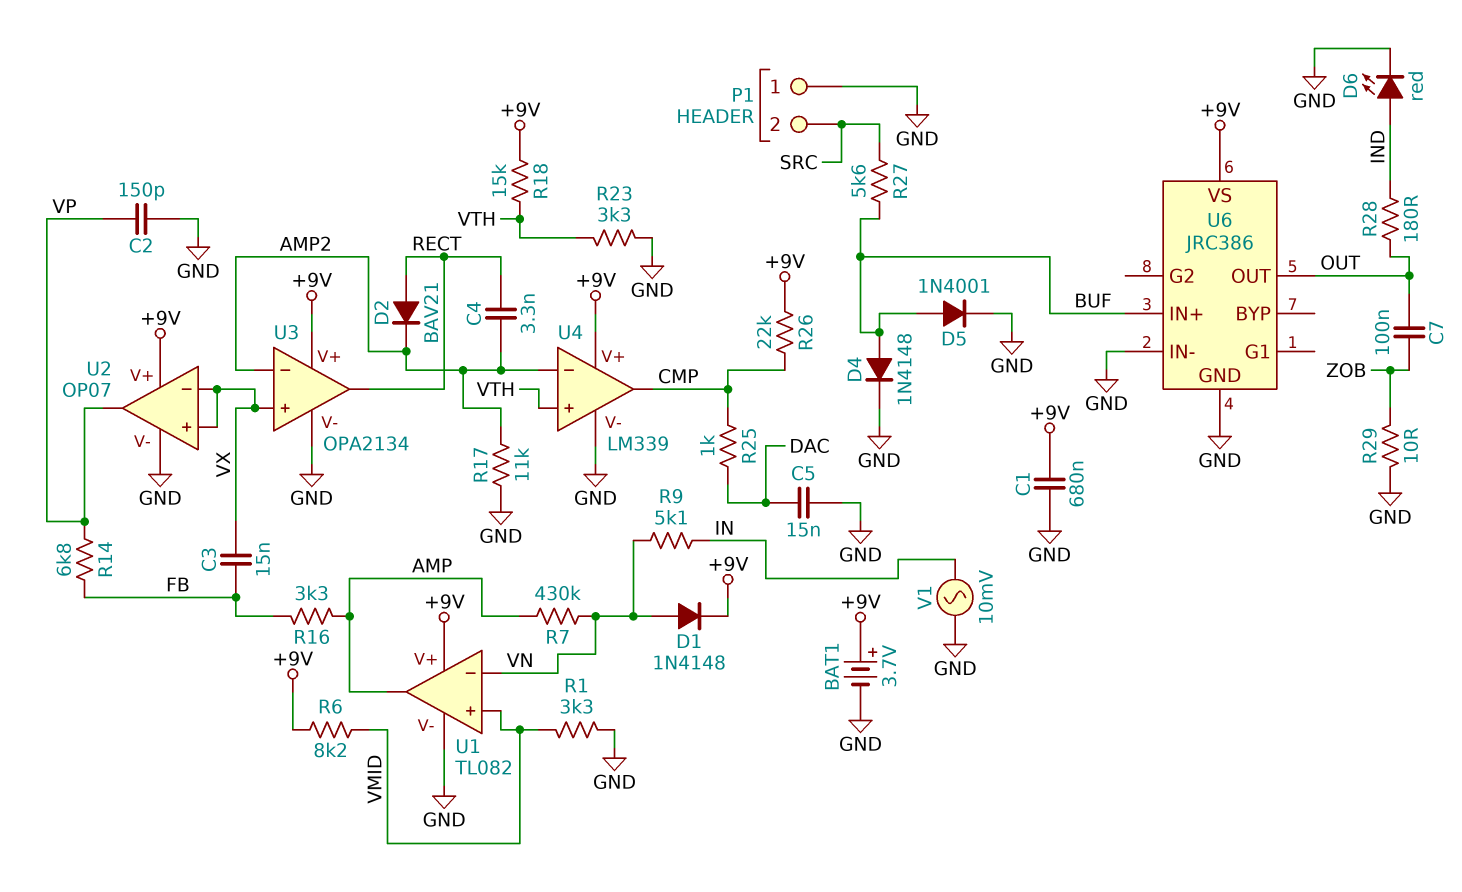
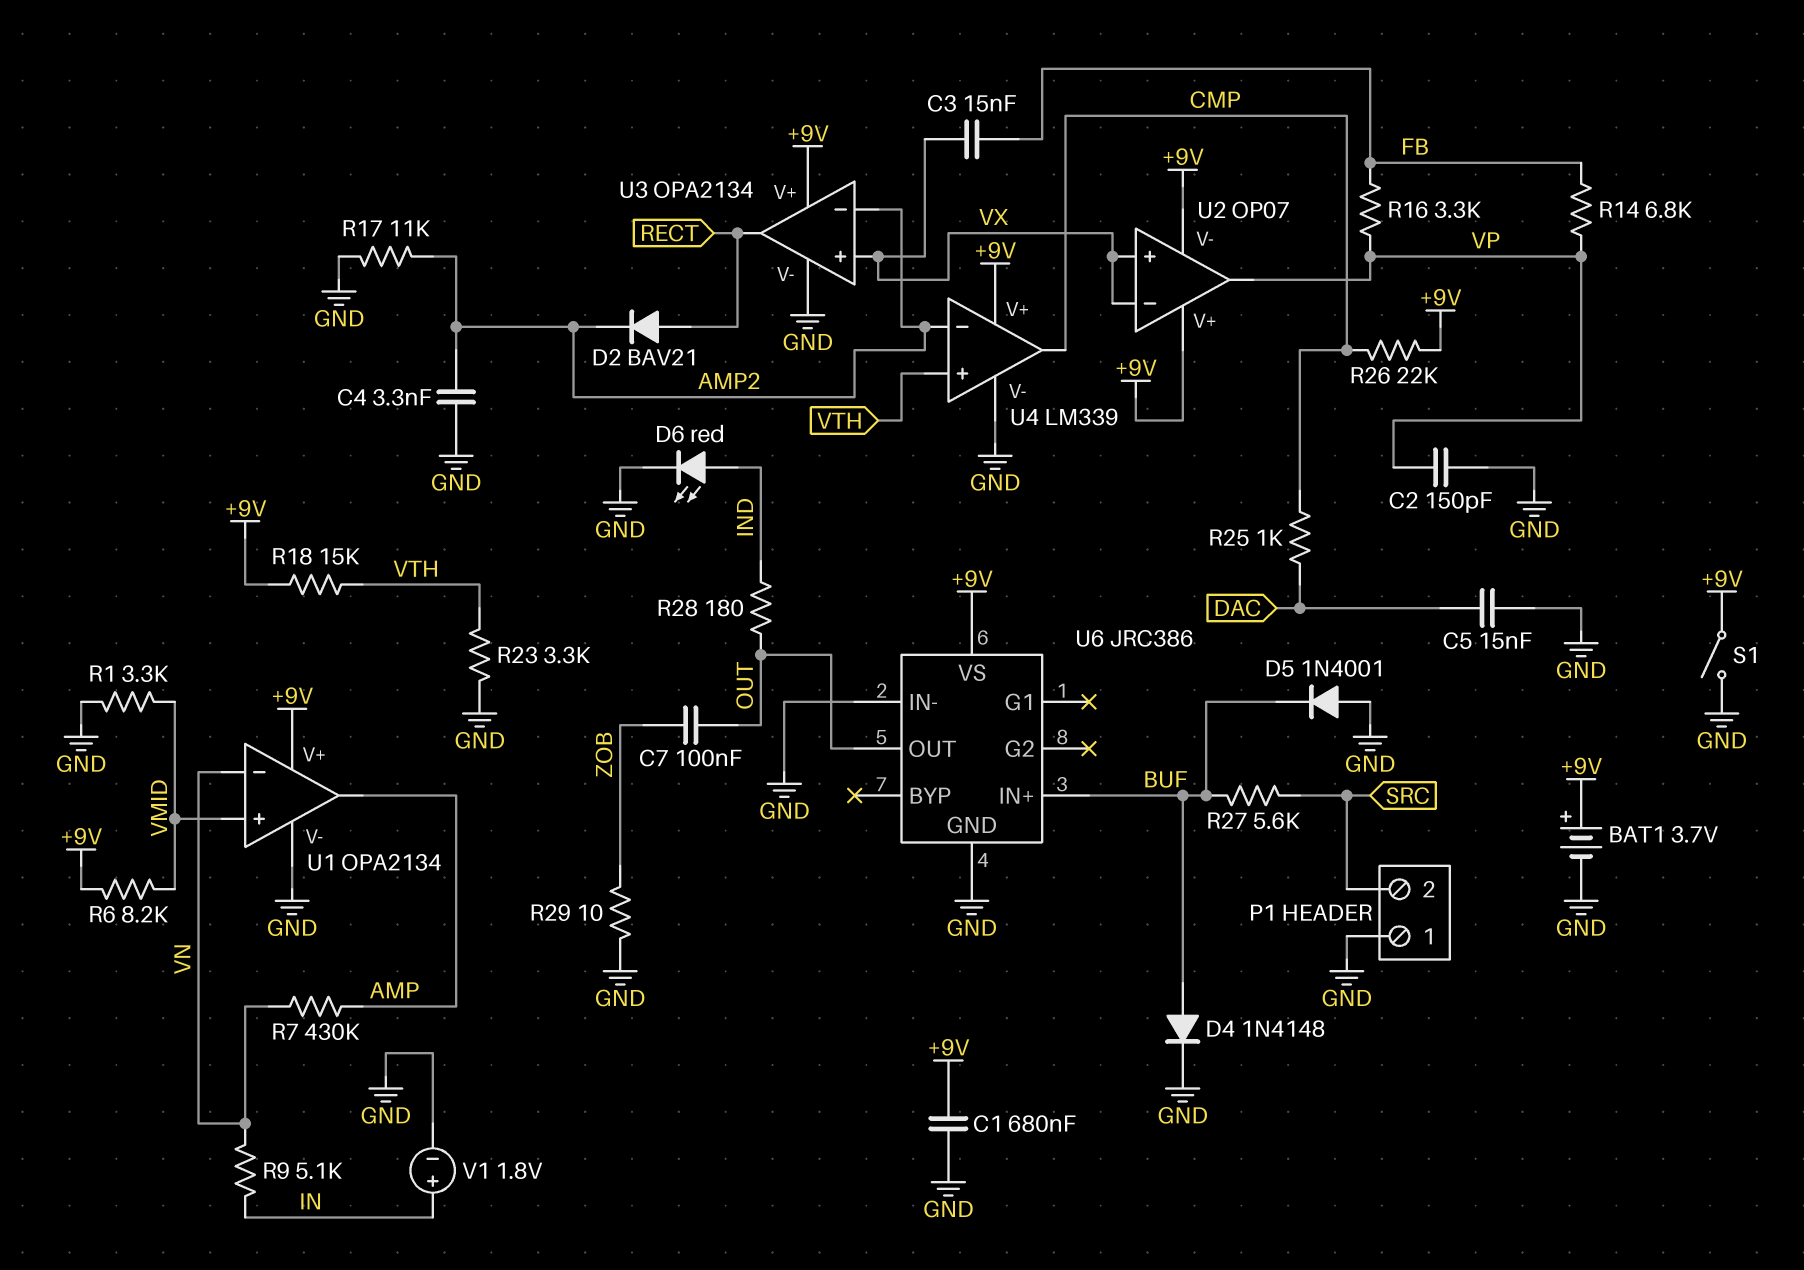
C4: 3.3nF (AMP2, RECT) -> 3.3nF (AMP2, GND)
D1: diode 1N4148 (A VN, K +9V) -> none
D5: diode 1N4001 (A BUF, K GND) -> diode 1N4001 (A GND, K BUF)
R16: 3.3k (AMP, FB) -> 3.3k (FB, VP)
S1: none -> switch (+9V, GND)
U1: TL082 -> OPA2134
U2 pin V-: GND -> +9V
V1: AC 10mV (GND, IN) -> 1.8V (plus IN, minus GND)

